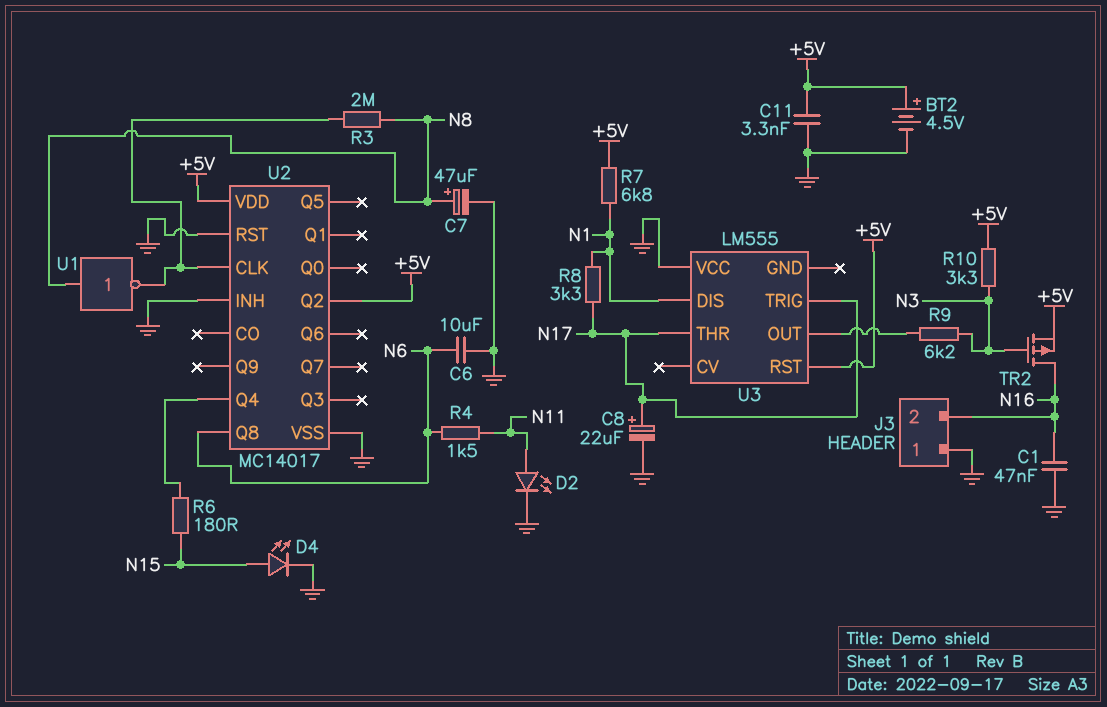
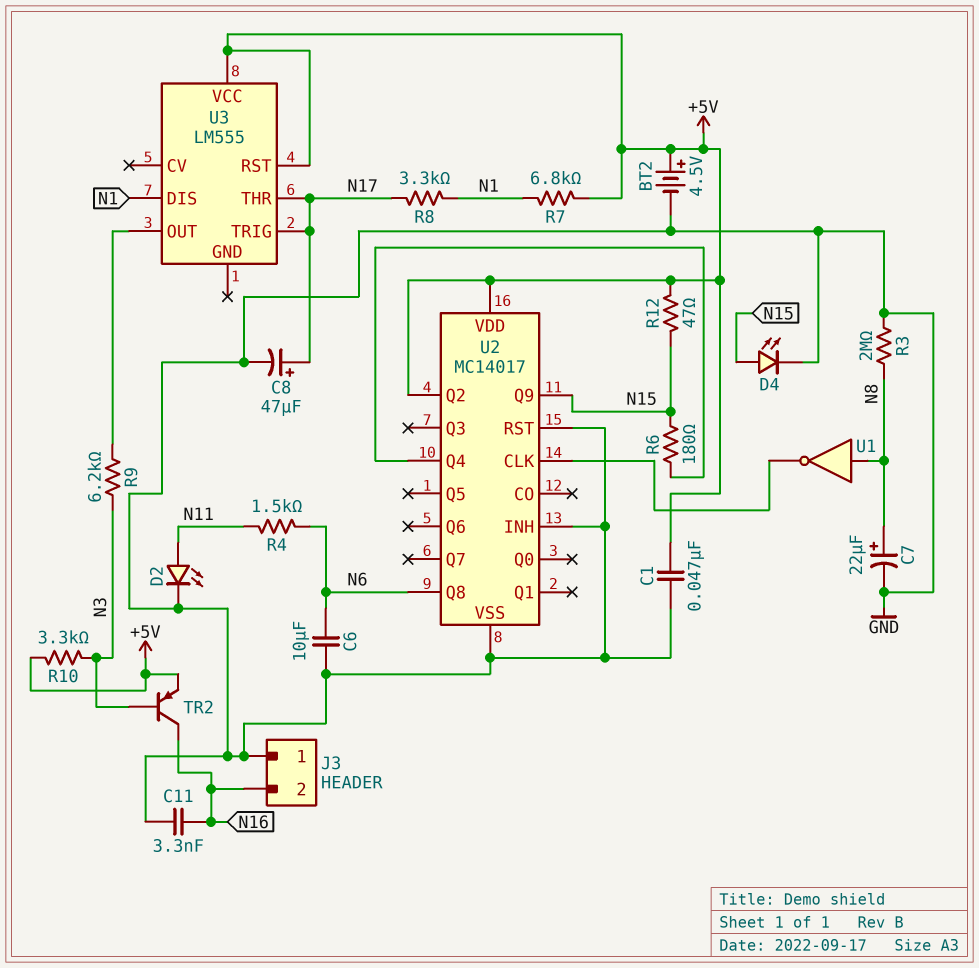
C1: 47nF (GND, N16) -> 47nF (+5V, GND)
C7: 47uF (plus N8, minus GND) -> 22uF (plus N8, minus GND)
C8: 22uF (plus N17, minus GND) -> 47uF (plus N17, minus GND)
C11: 3.3nF (+5V, GND) -> 3.3nF (GND, N16)
R3: 2M (N8, U2/CLK) -> 2M (GND, N8)
R12: none -> 47 (+5V, N15)
TR2: PMOS (G N3, D N16, S +5V) -> PNP (B N3, C N16, E +5V)
U2 pin Q9: none -> N15
U3 pin VCC: GND -> +5V

